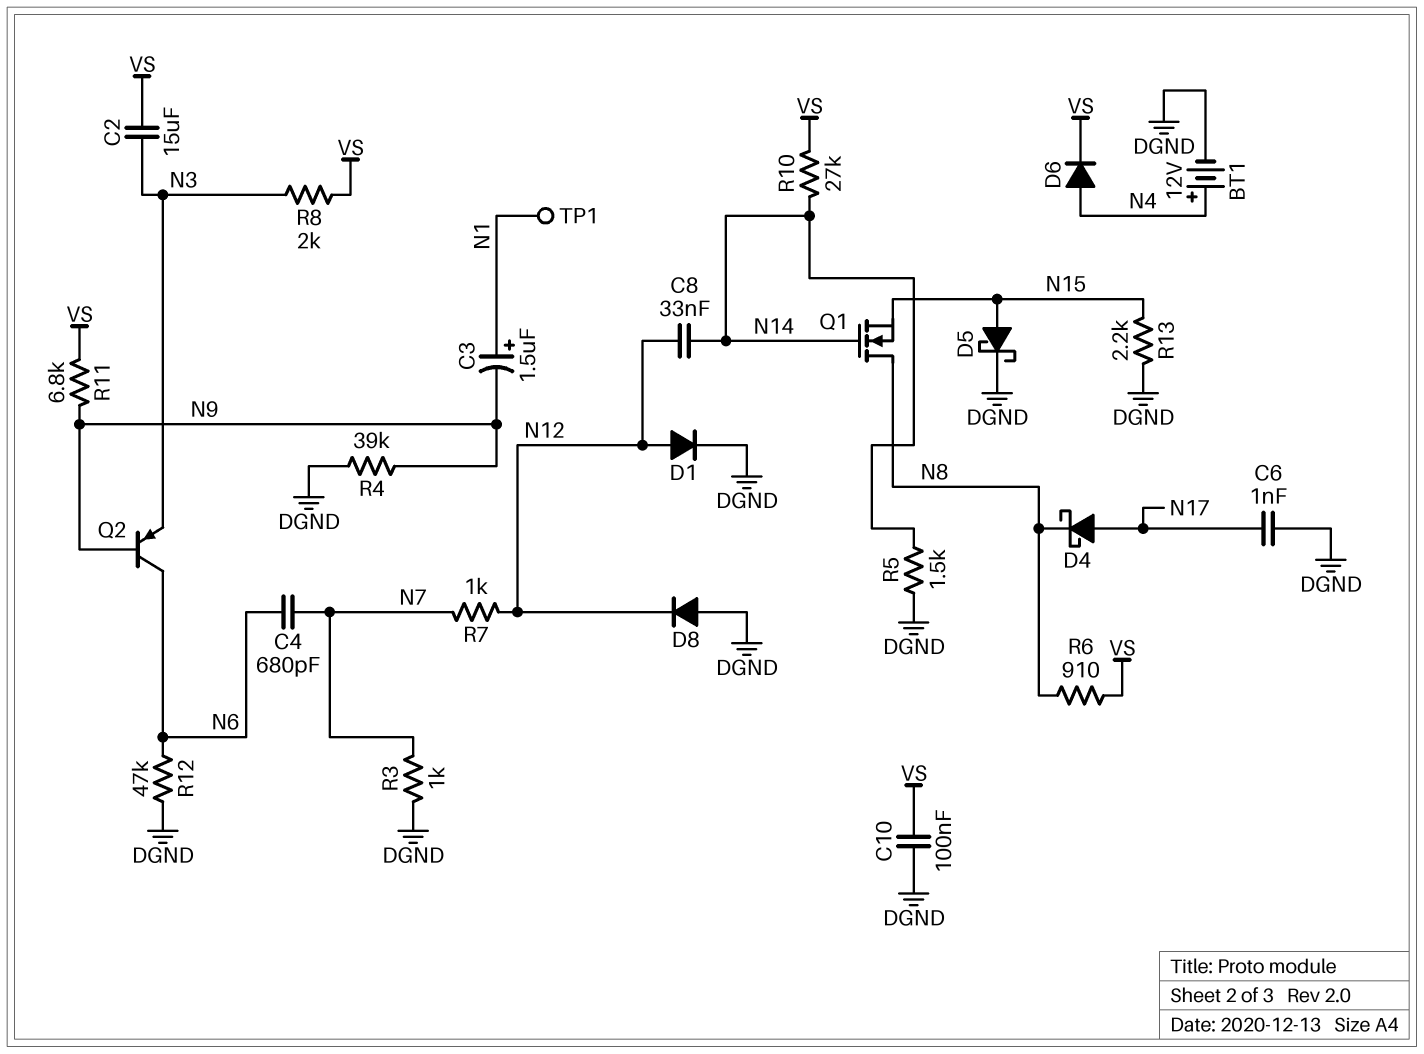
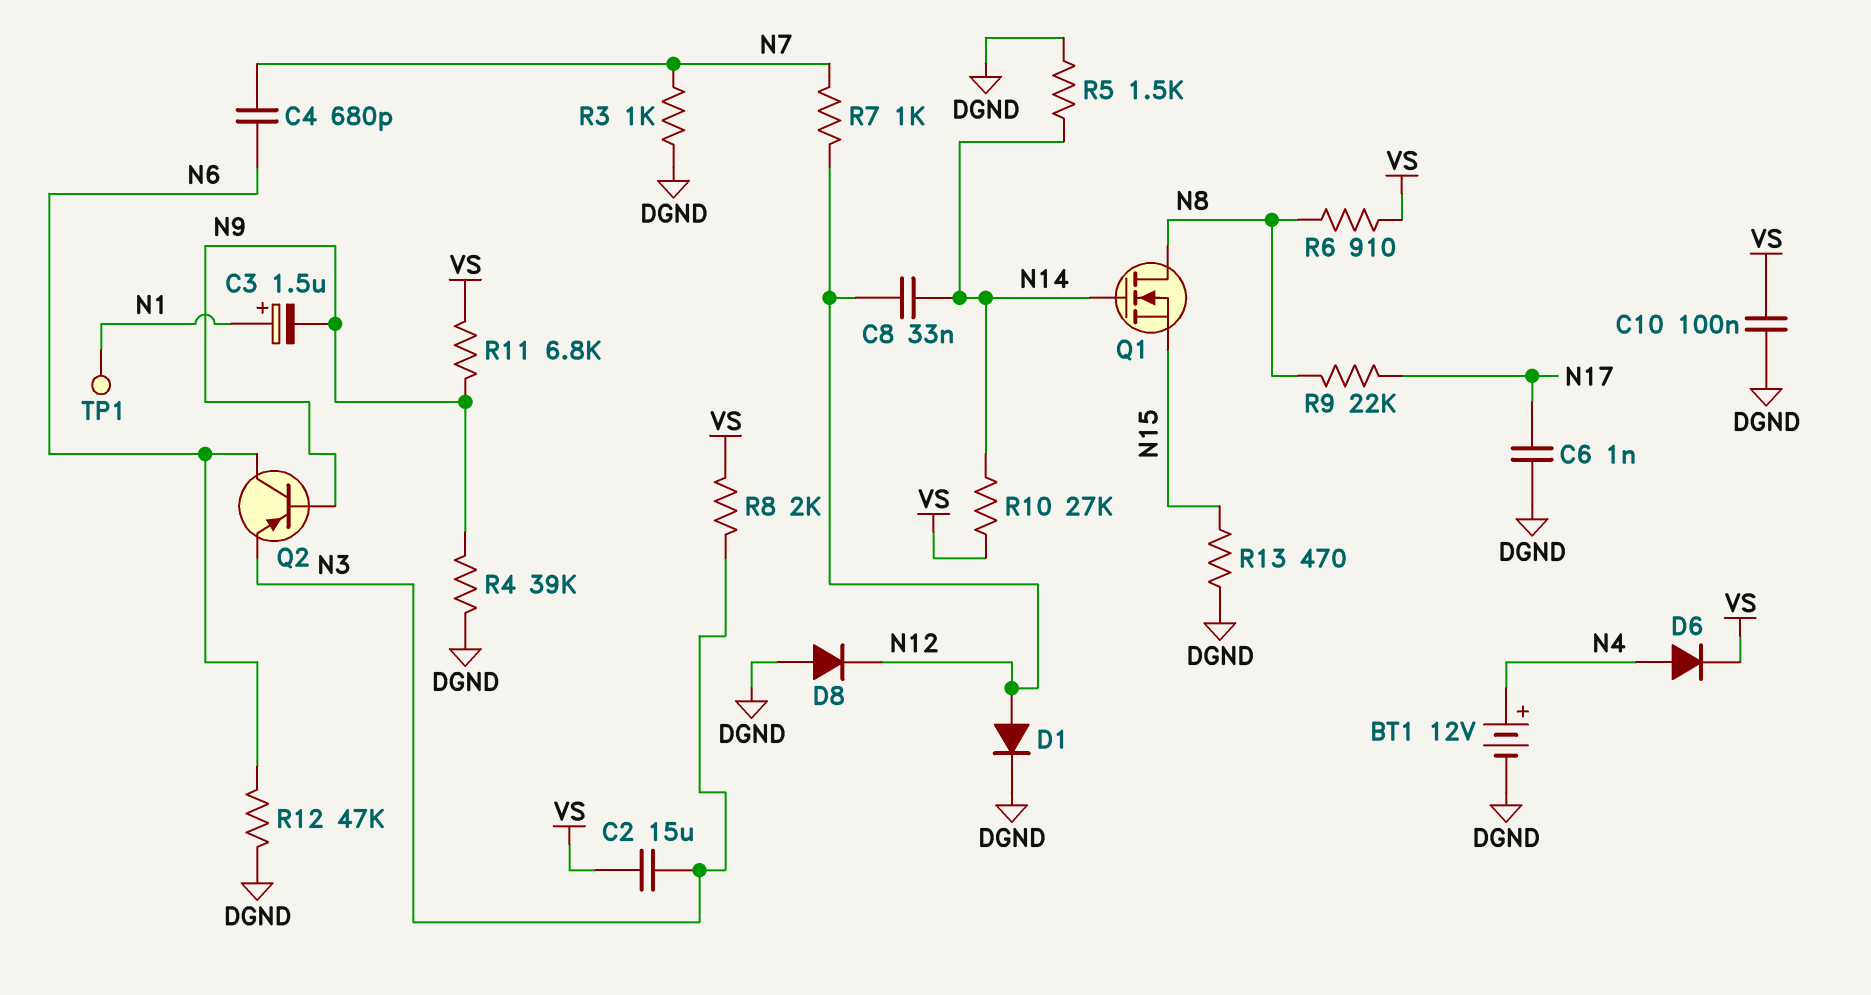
D4: schottky (A N17, K N8) -> none
D5: schottky (A N15, K DGND) -> none
R9: none -> 22k (N8, N17)
R13: 2.2k (DGND, N15) -> 470 (DGND, N15)

